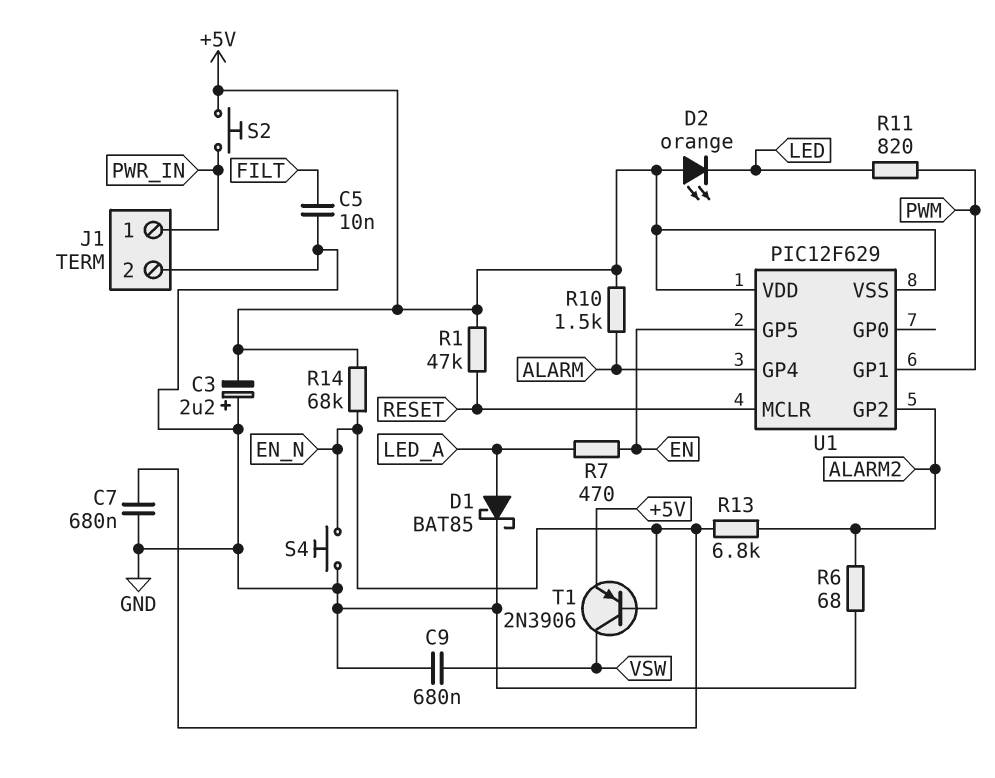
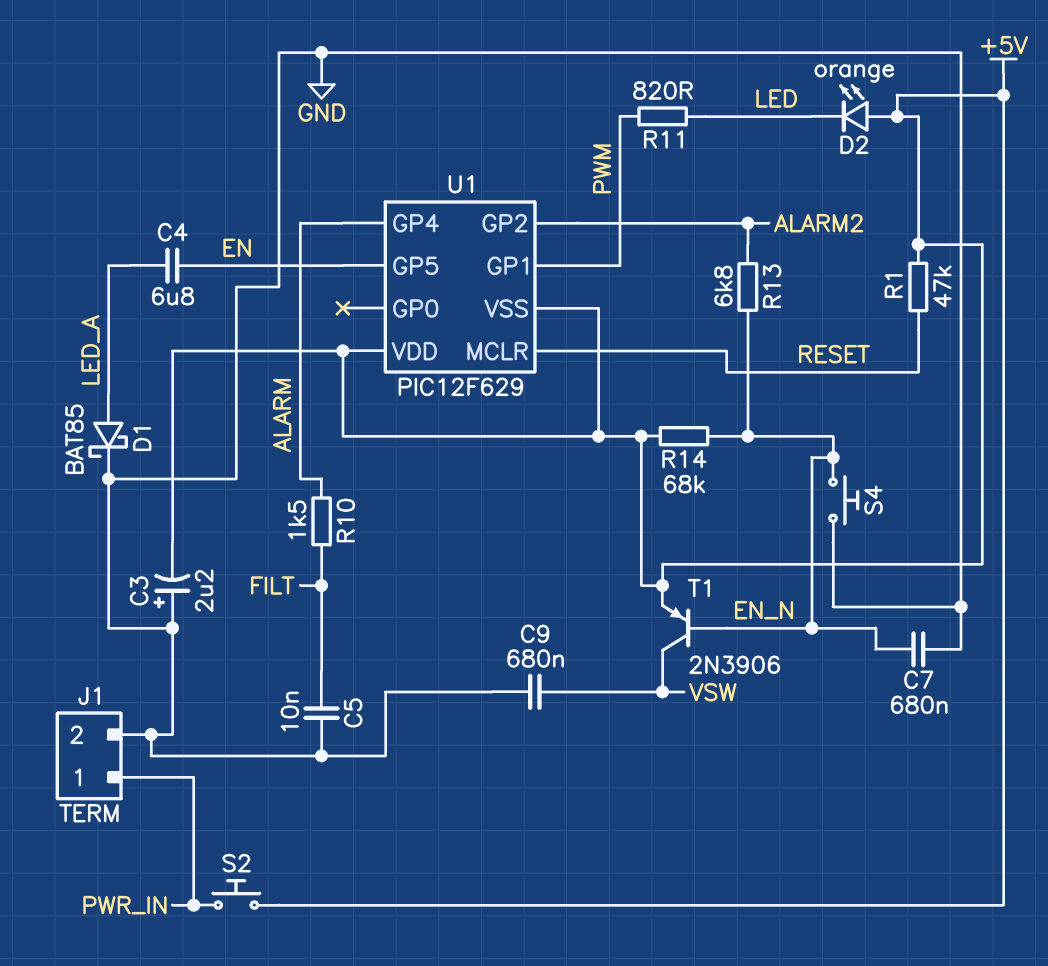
C4: none -> 6.8uF (EN, LED_A)
R6: 68 (ALARM2, GND) -> none
R7: 470 (EN, LED_A) -> none
R10: 1.5k (+5V, ALARM) -> 1.5k (ALARM, FILT)

